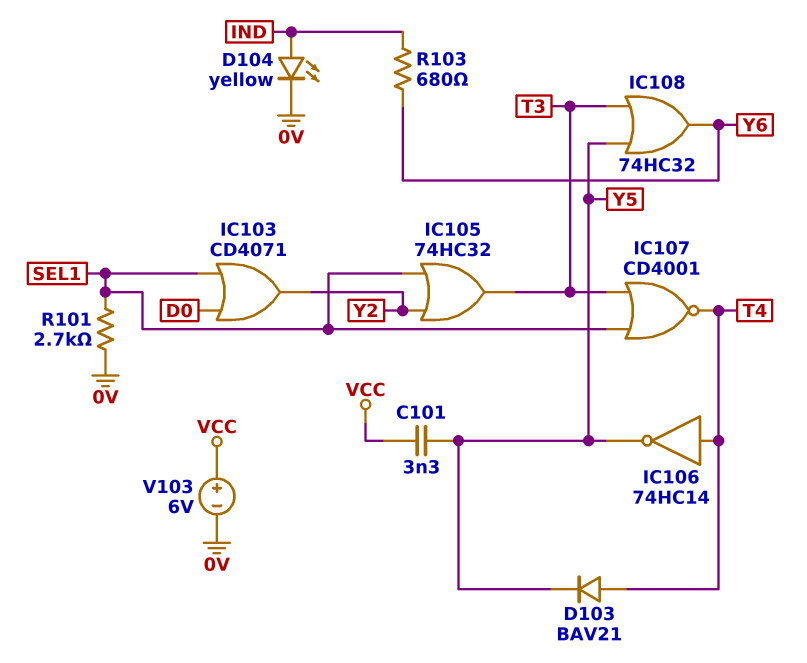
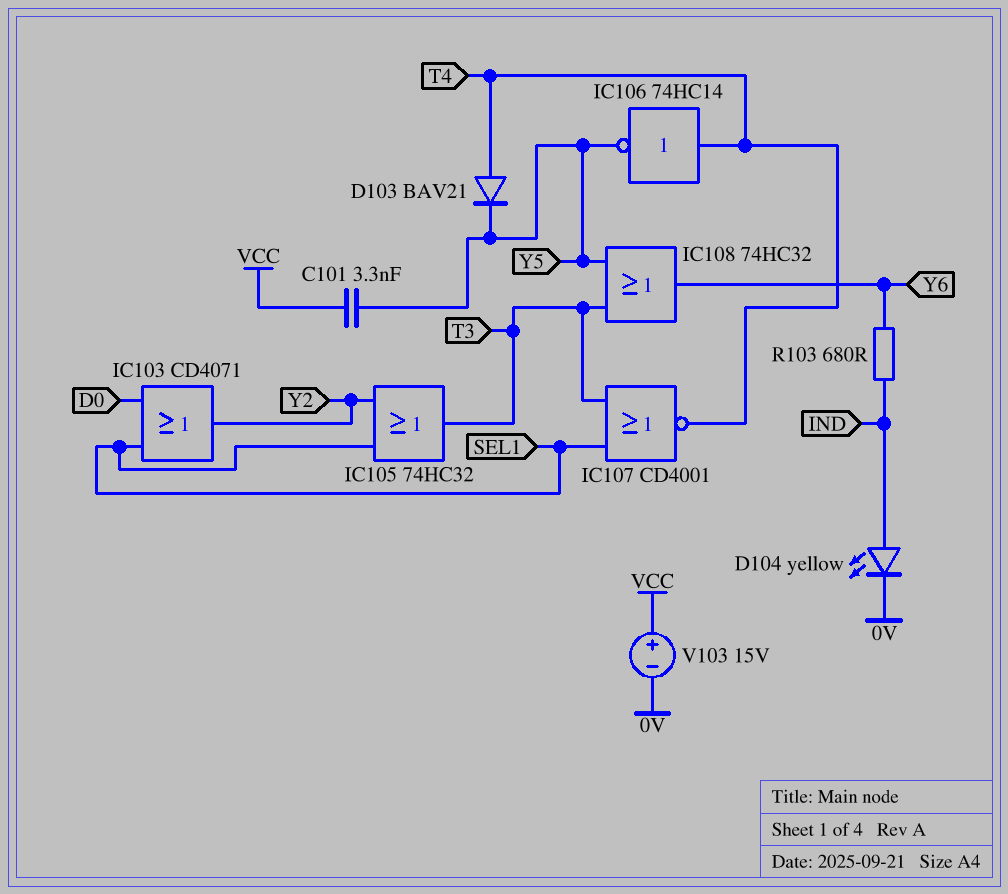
R101: 2.7k (0V, SEL1) -> none
V103: 6V (plus VCC, minus 0V) -> 15V (plus VCC, minus 0V)

